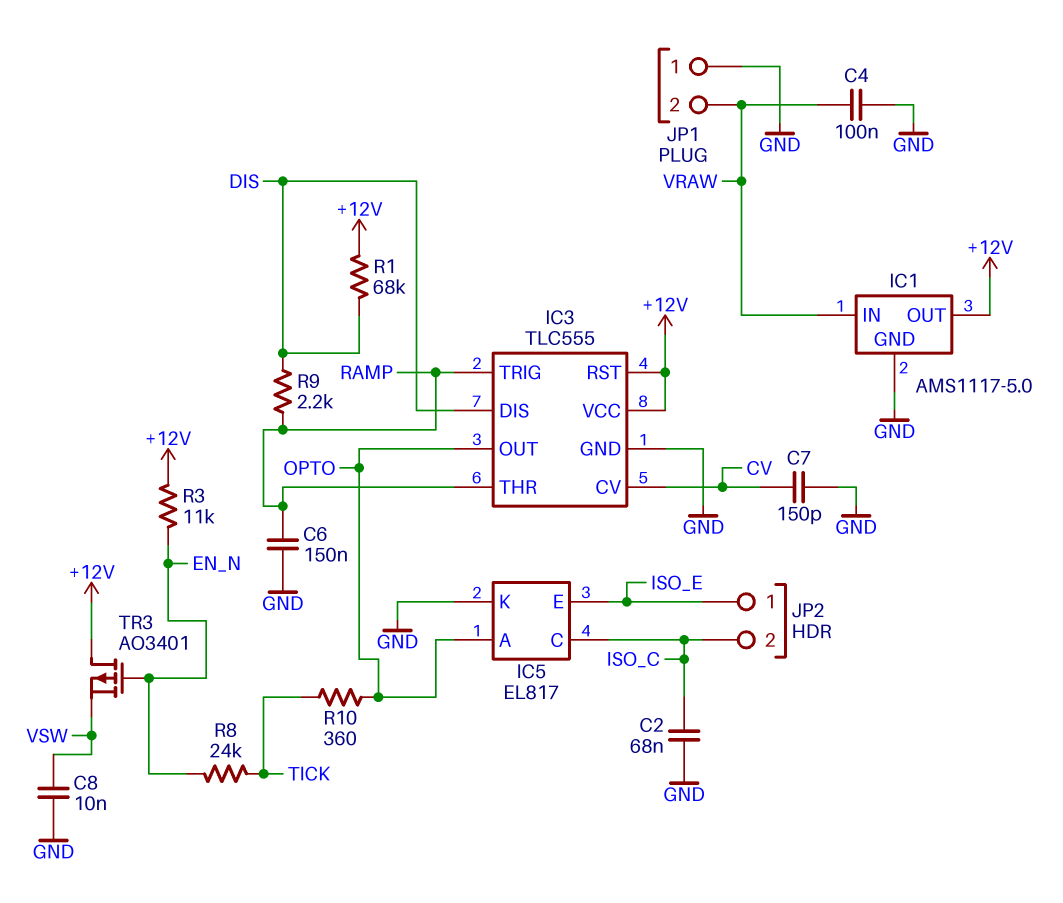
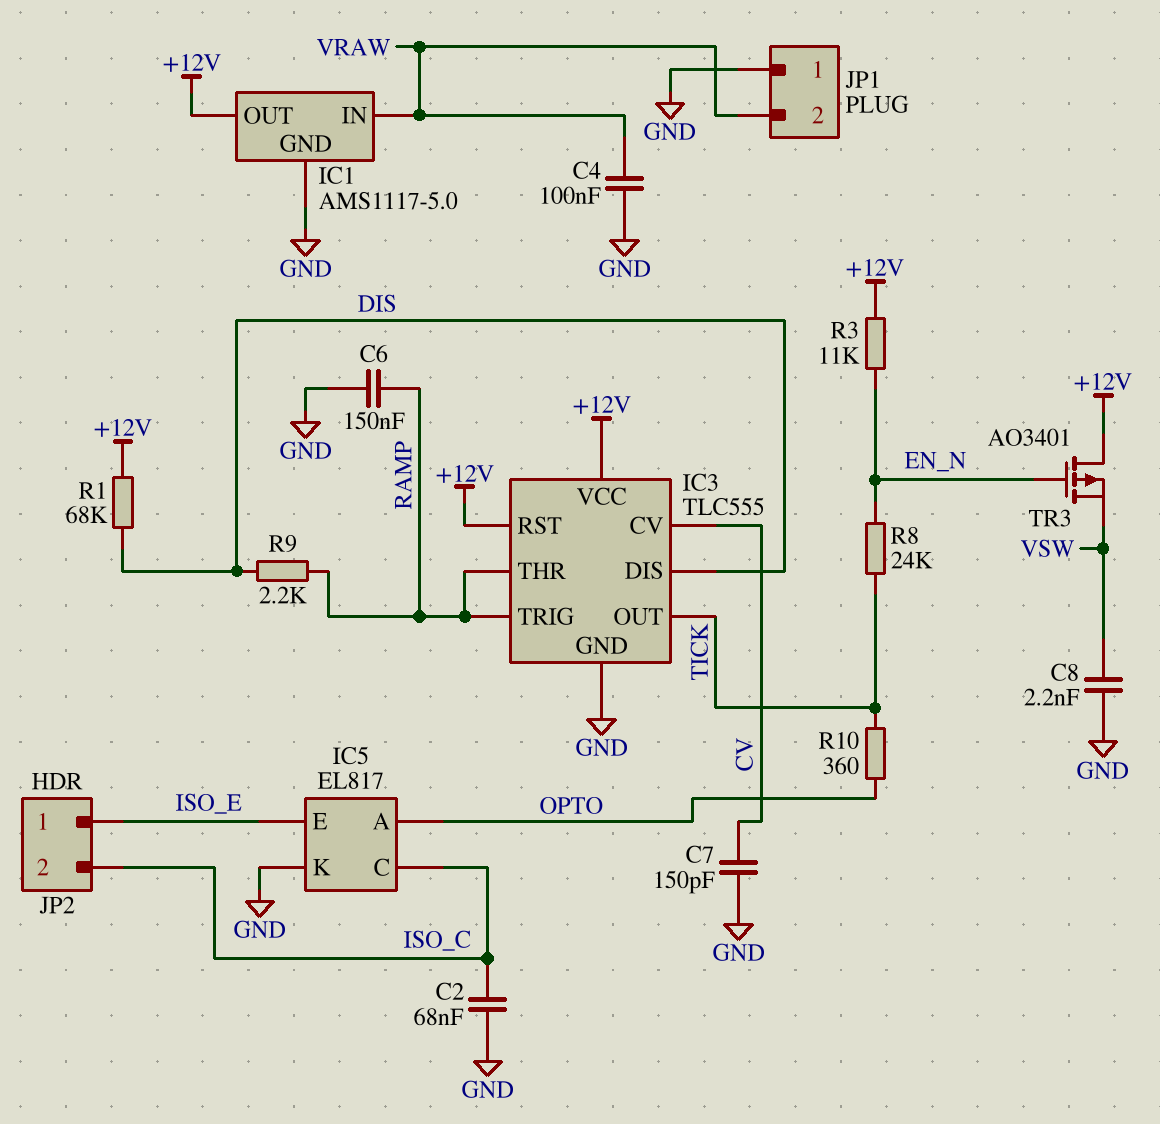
C8: 10nF (GND, VSW) -> 2.2nF (GND, VSW)
IC3 pin OUT: OPTO -> TICK

